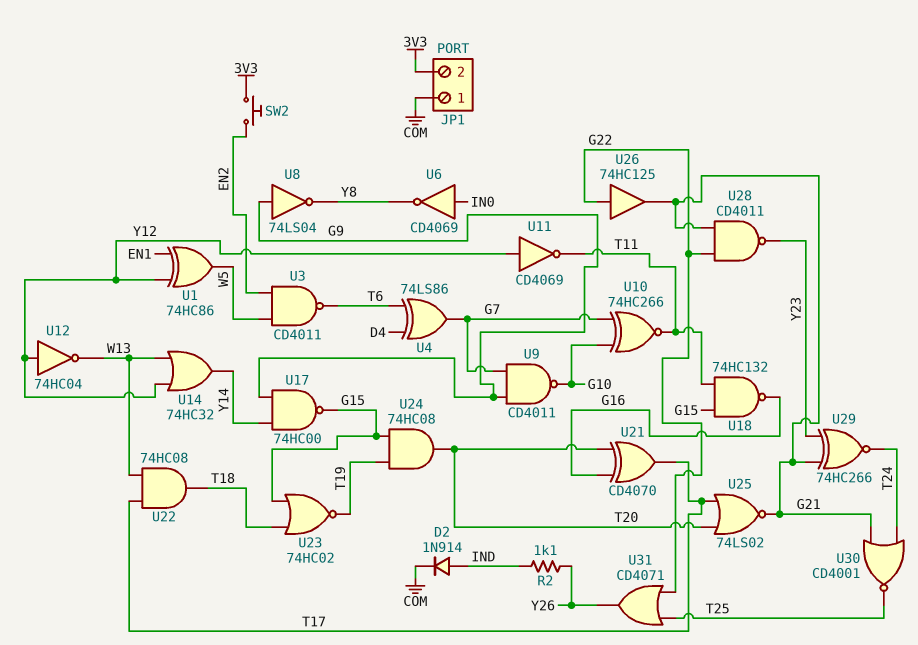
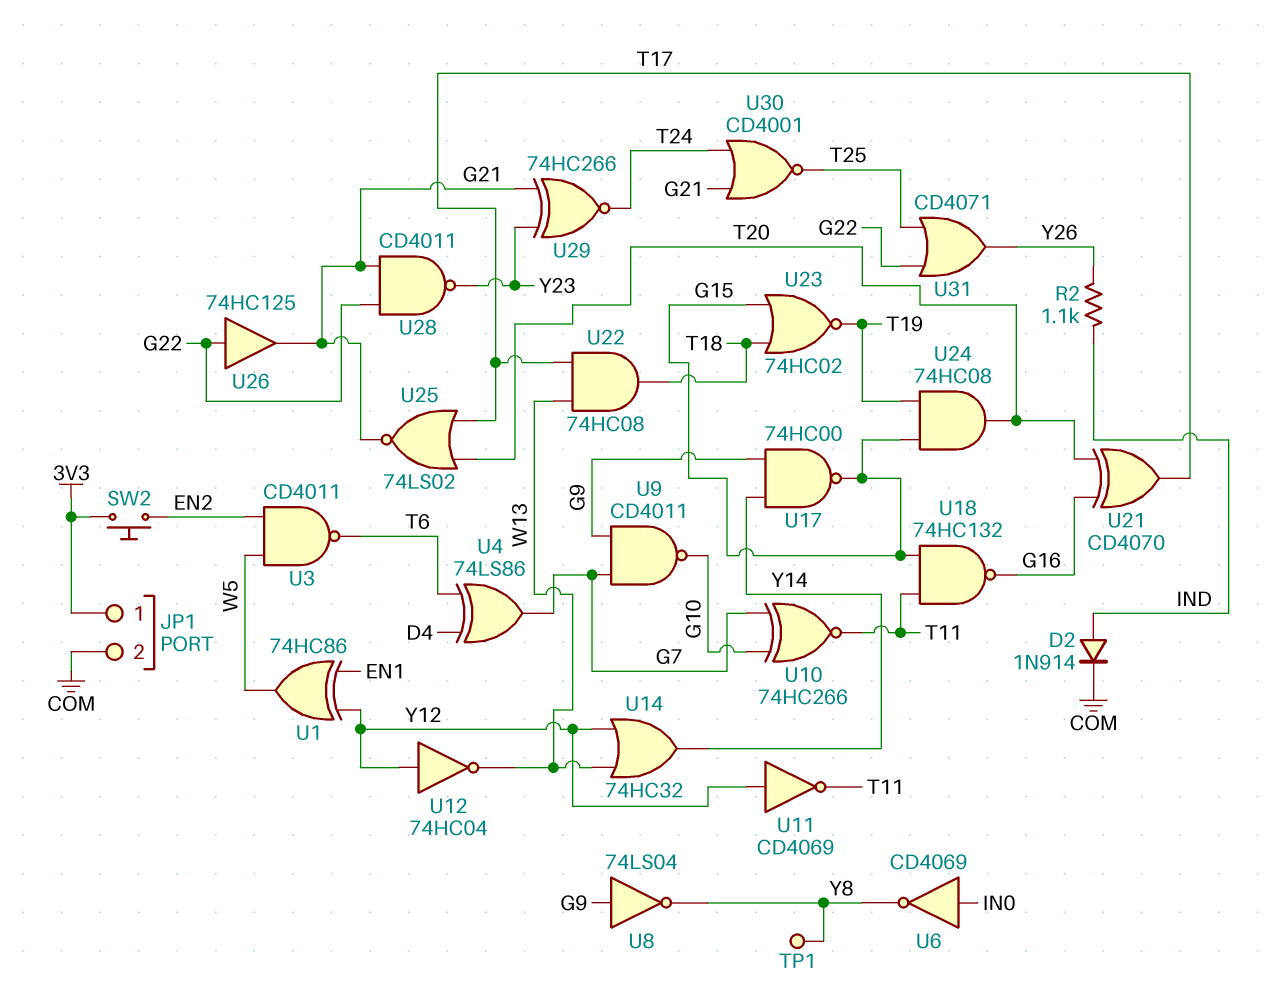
JP1 pin 1: COM -> 3V3
JP1 pin 2: 3V3 -> COM
TP1: none -> test point (Y8)

